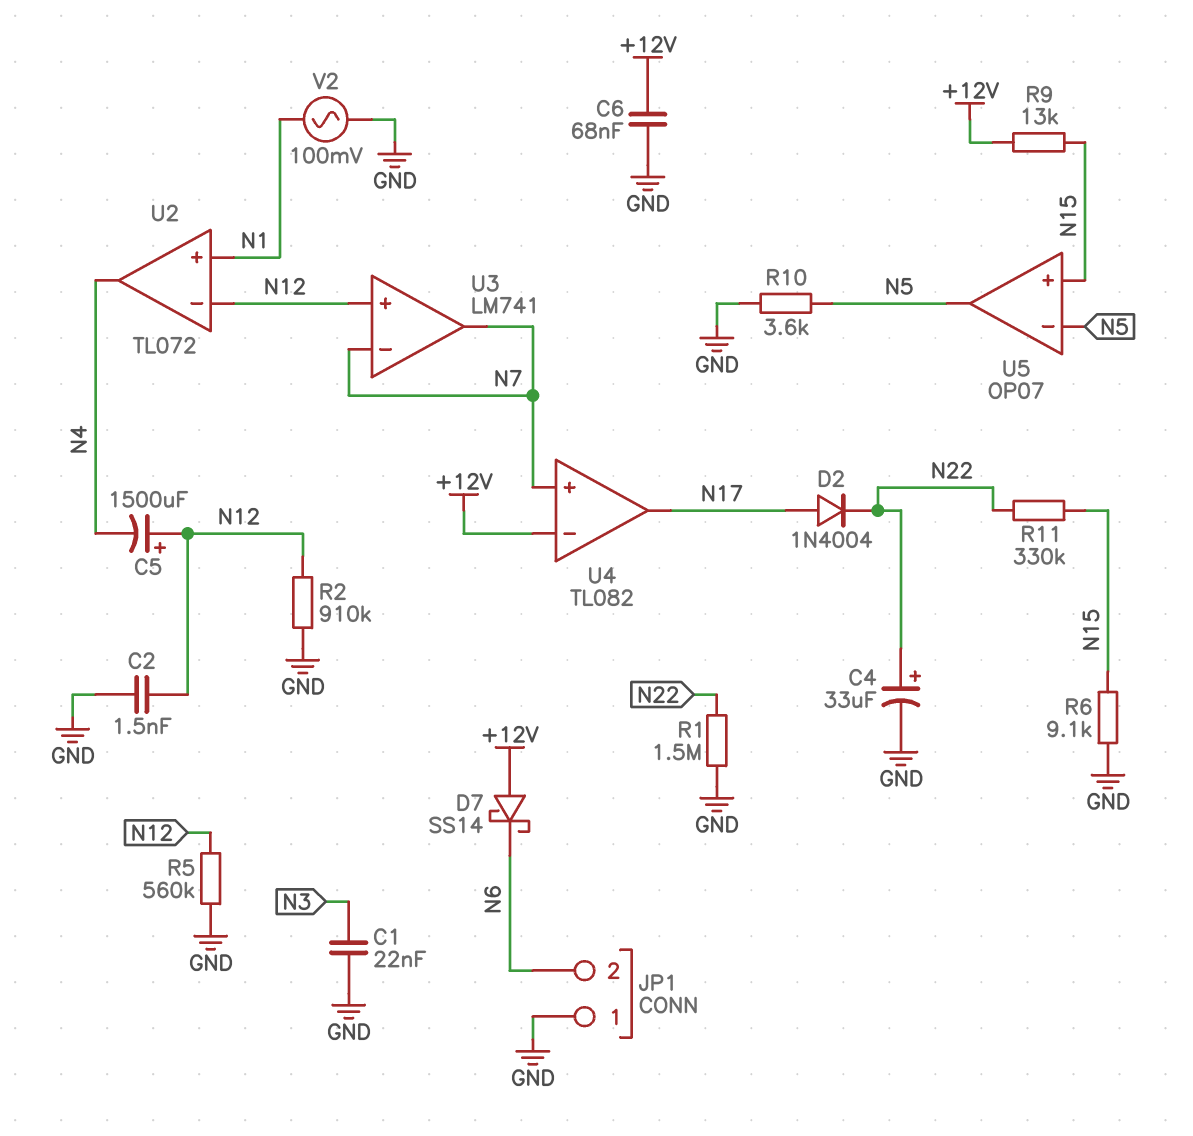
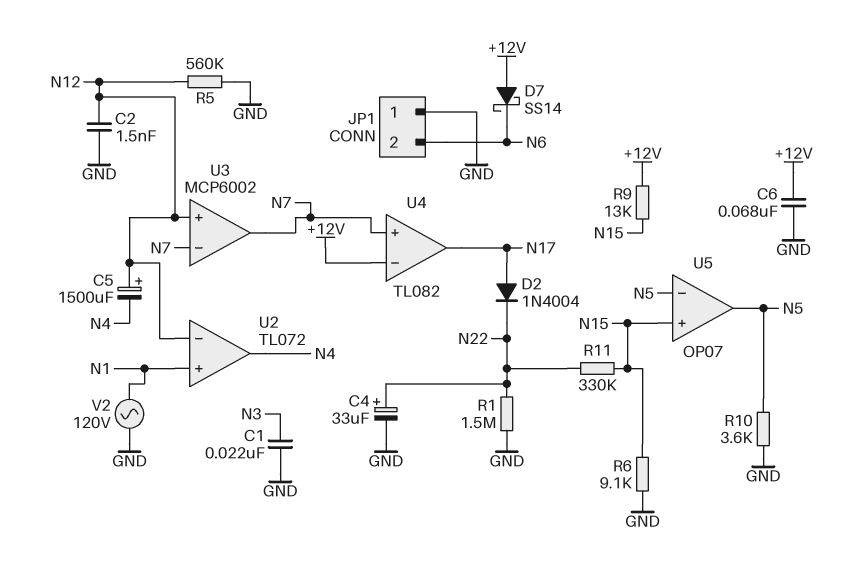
R2: 910k (GND, N12) -> none
U3: LM741 -> MCP6002
V2: AC 100mV (GND, N1) -> AC 120V (GND, N1)

